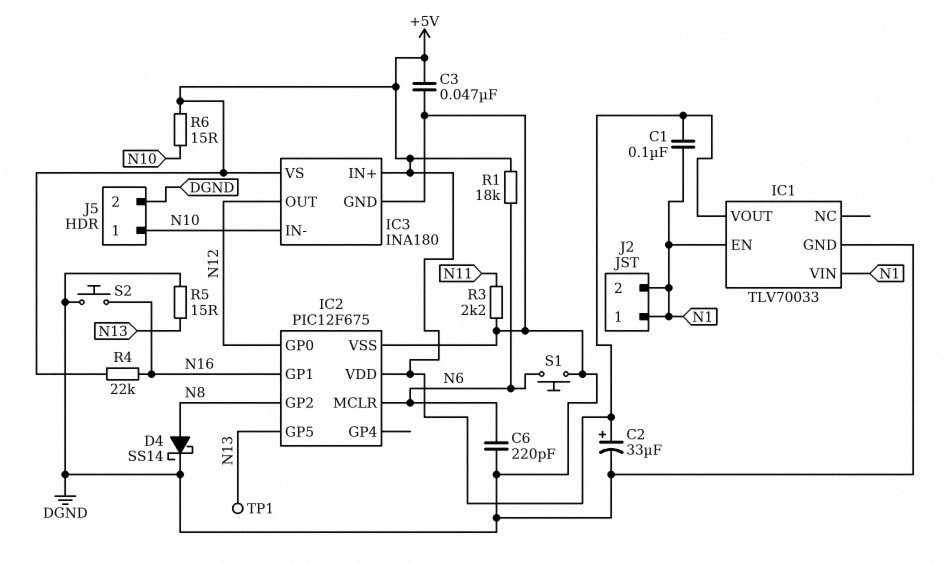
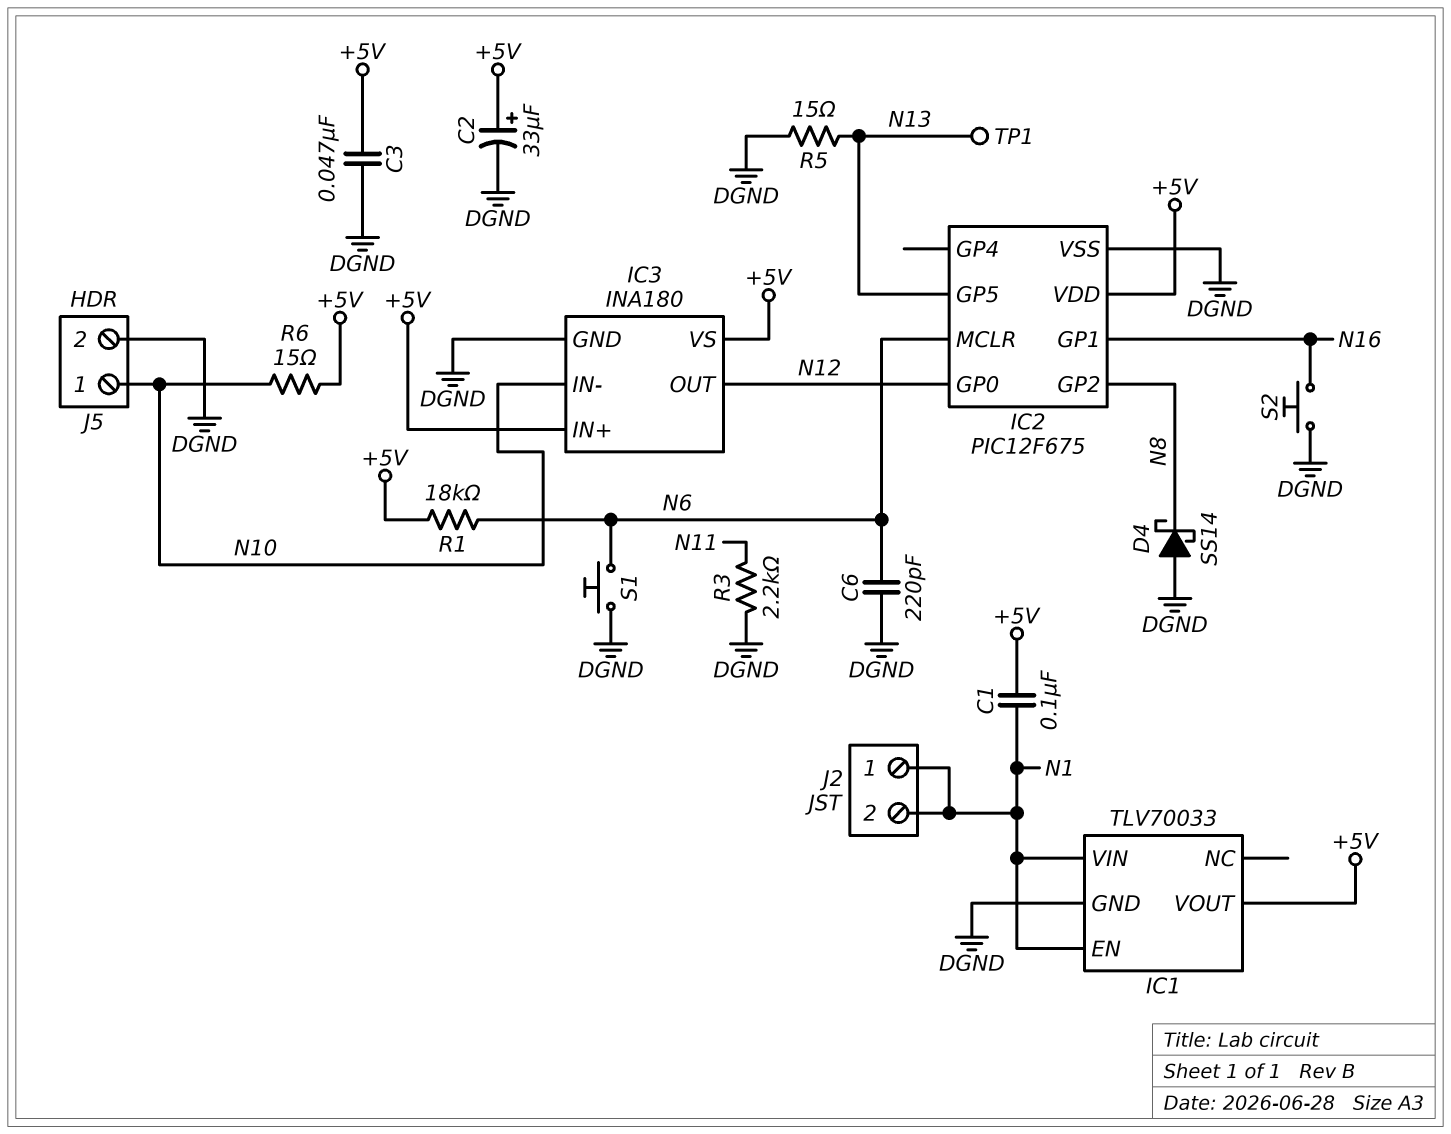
D4: schottky SS14 (A N8, K DGND) -> schottky SS14 (A DGND, K N8)
R4: 22k (+5V, N16) -> none

